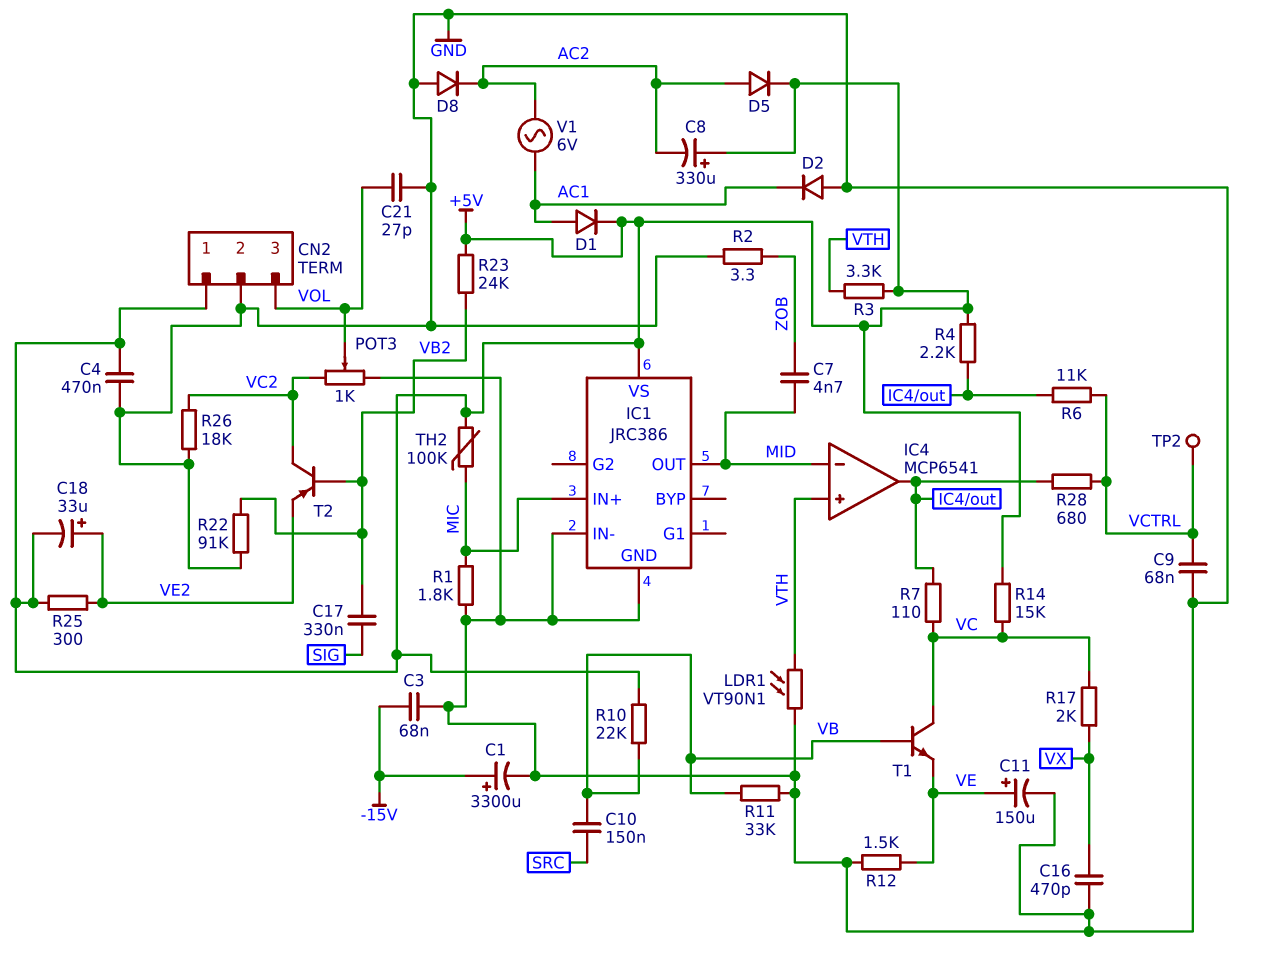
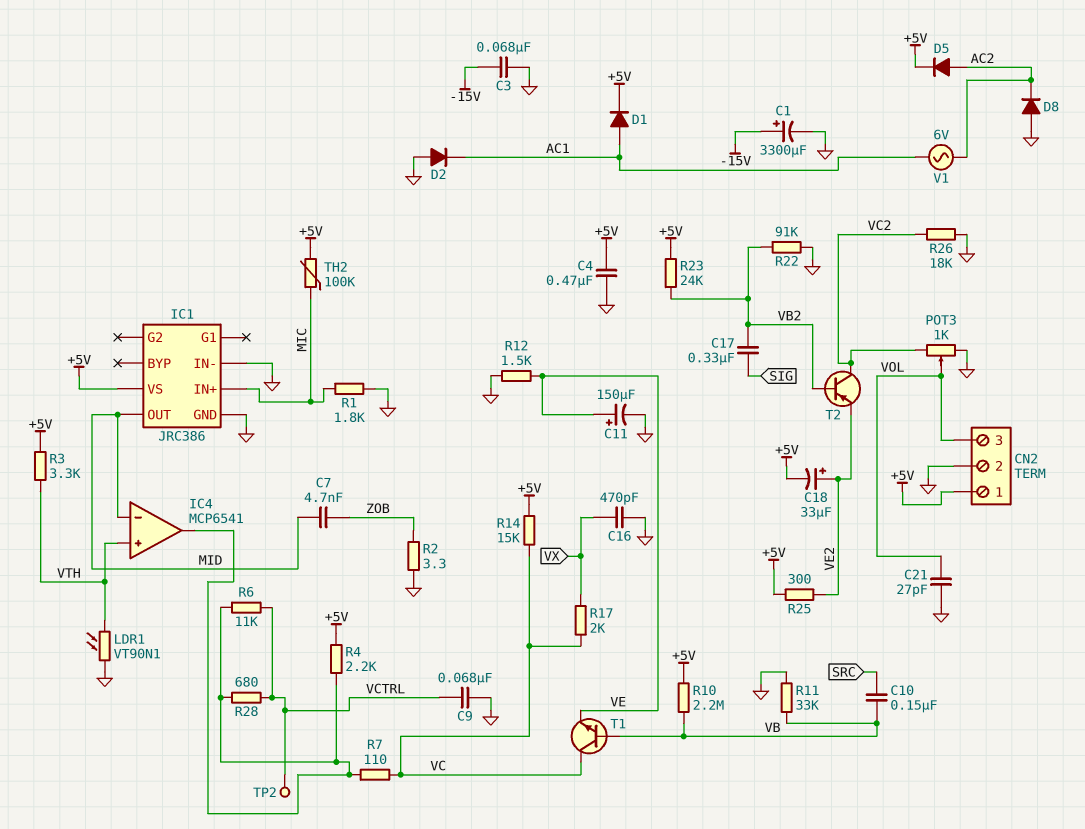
C8: 330uF (plus +5V, minus AC2) -> none
R10: 22k (+5V, VB) -> 2.2M (+5V, VB)

